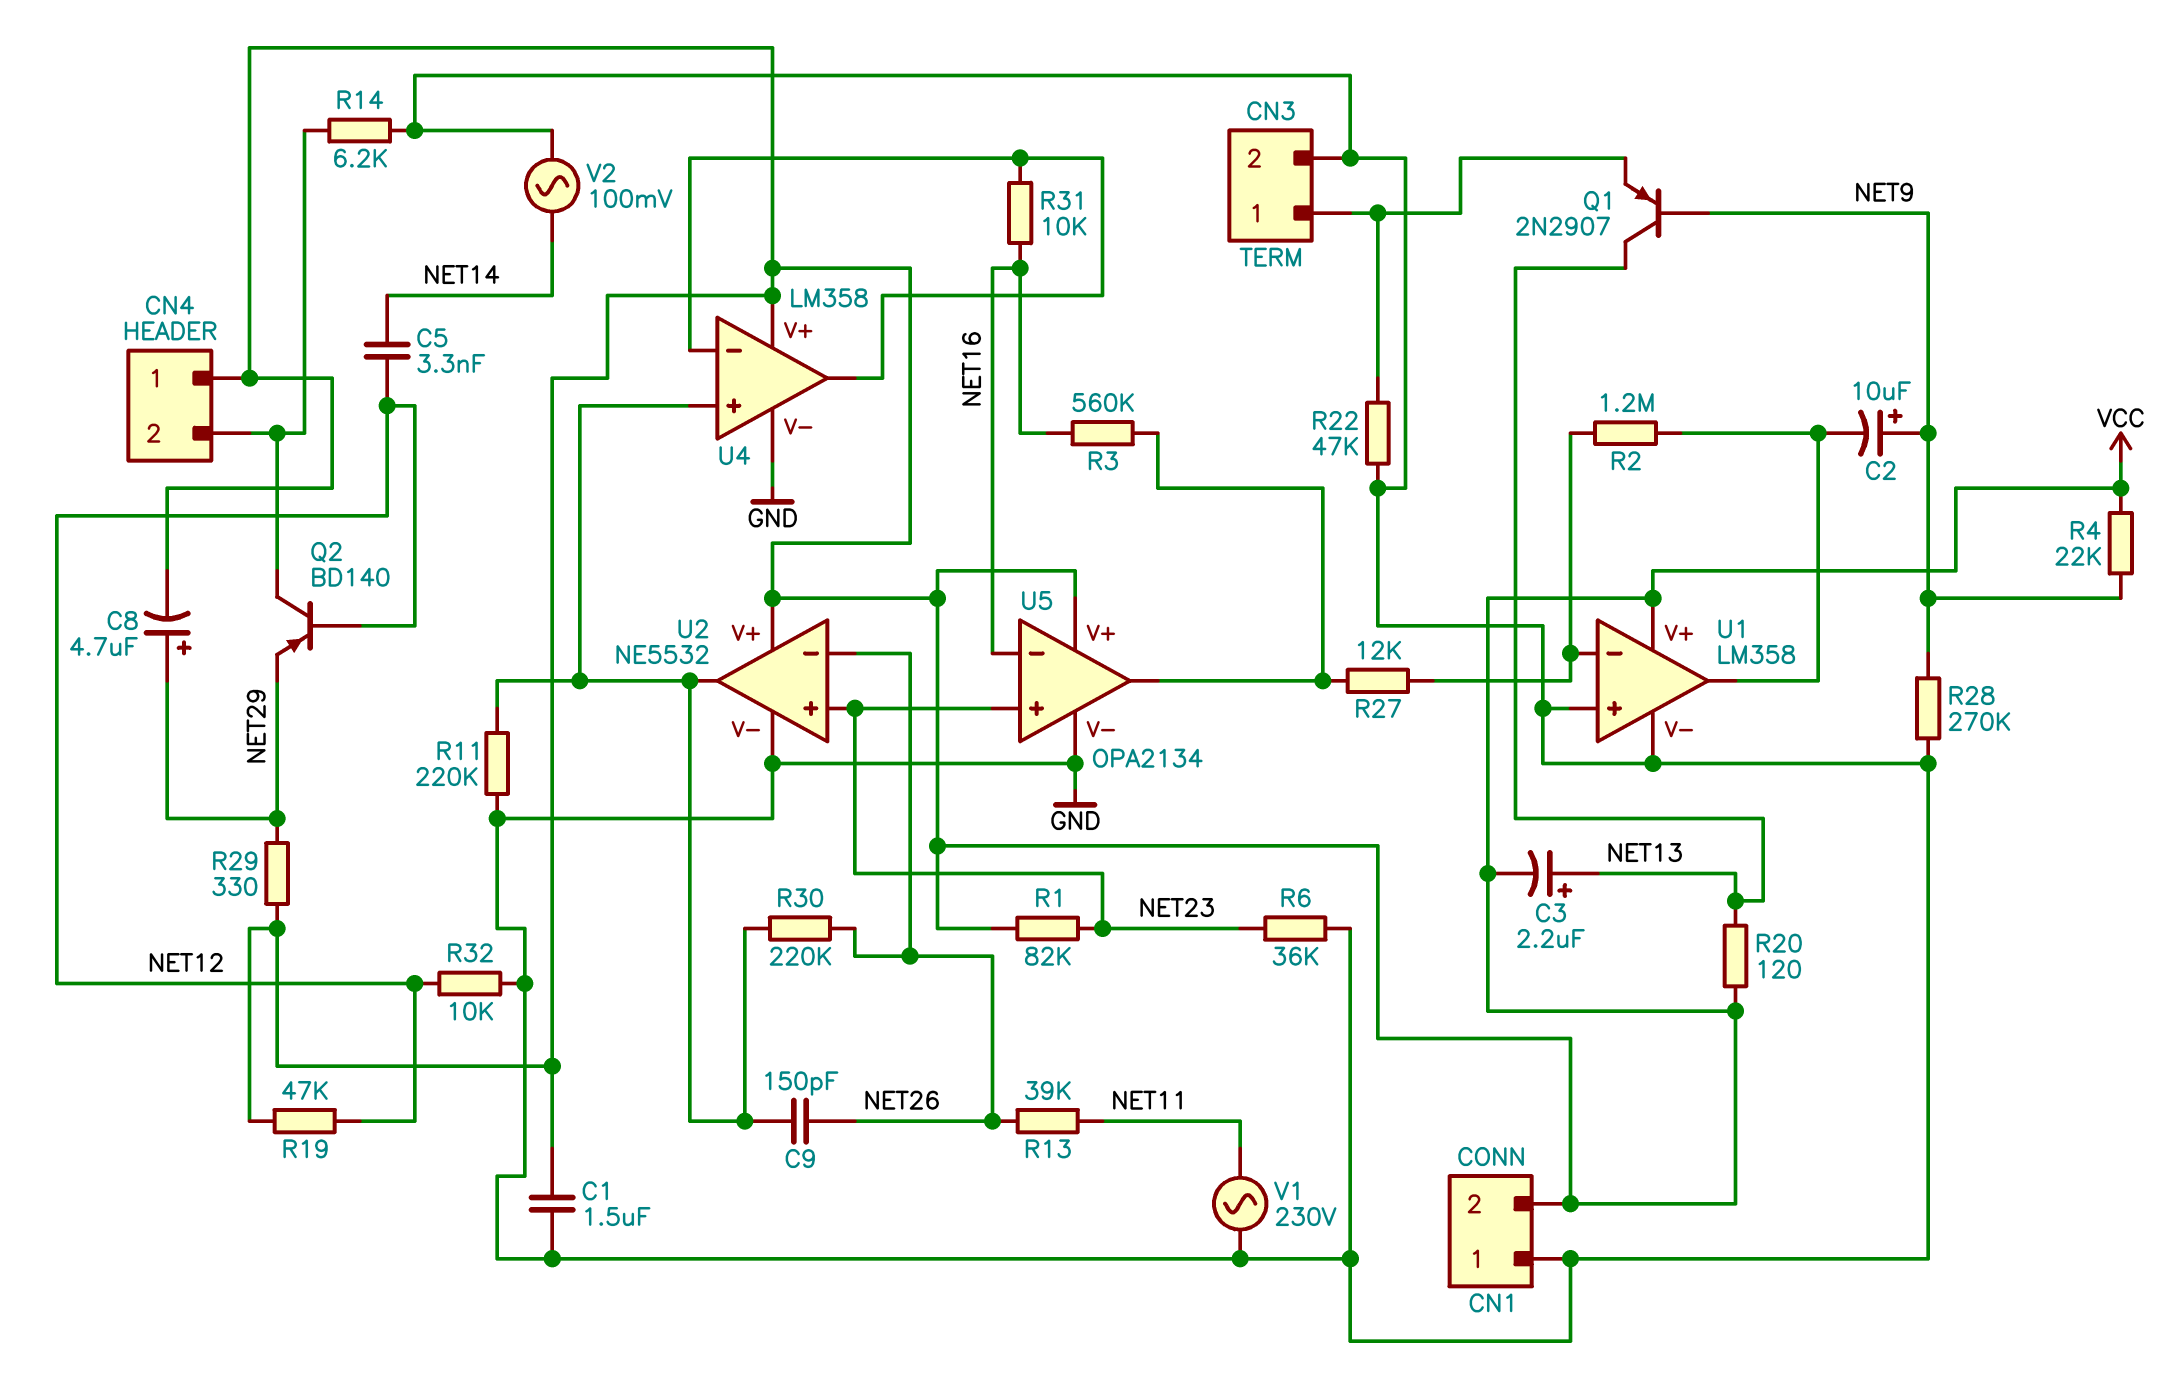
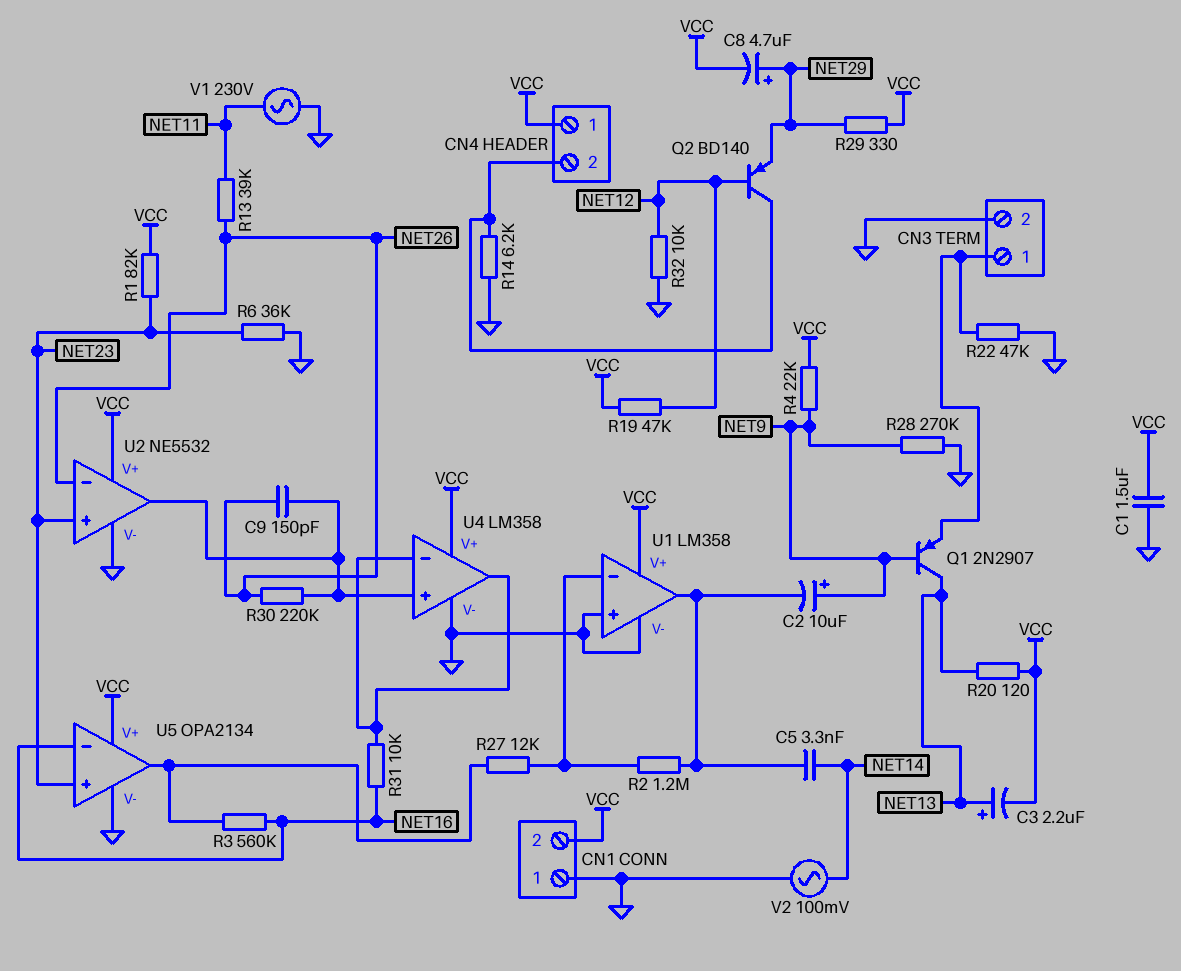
C5: 3.3nF (NET12, NET14) -> 3.3nF (NET14, U1/out)
R11: 220k (GND, U2/out) -> none

